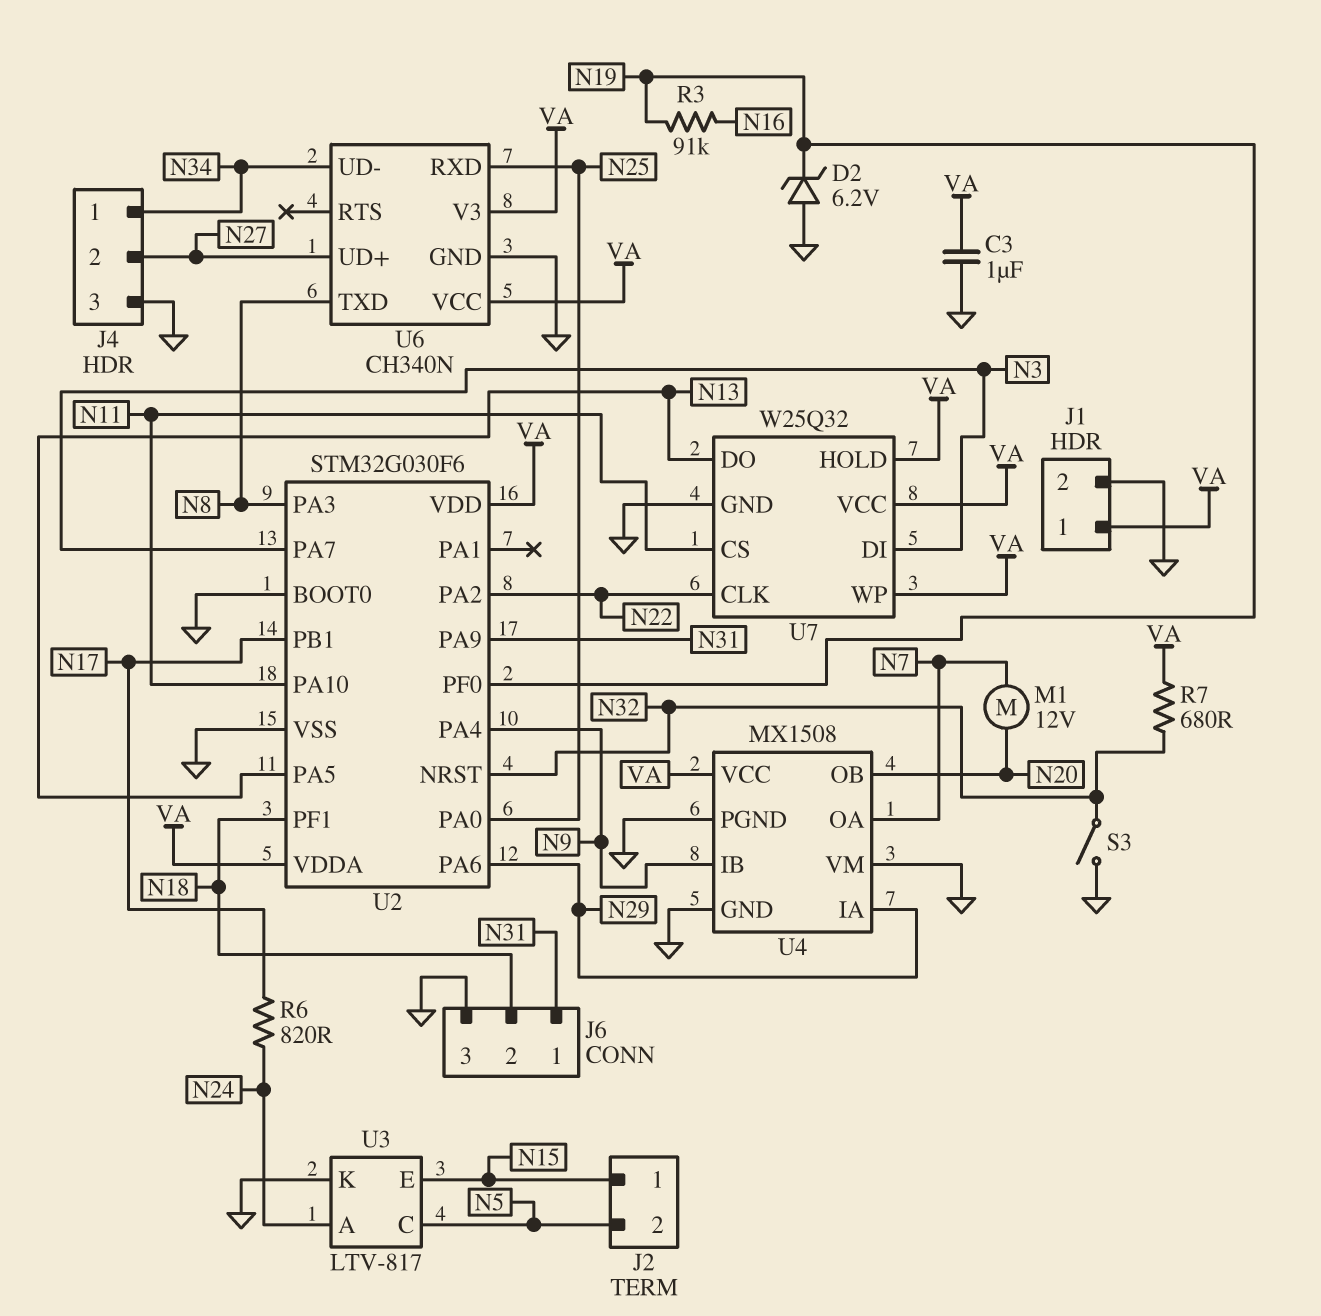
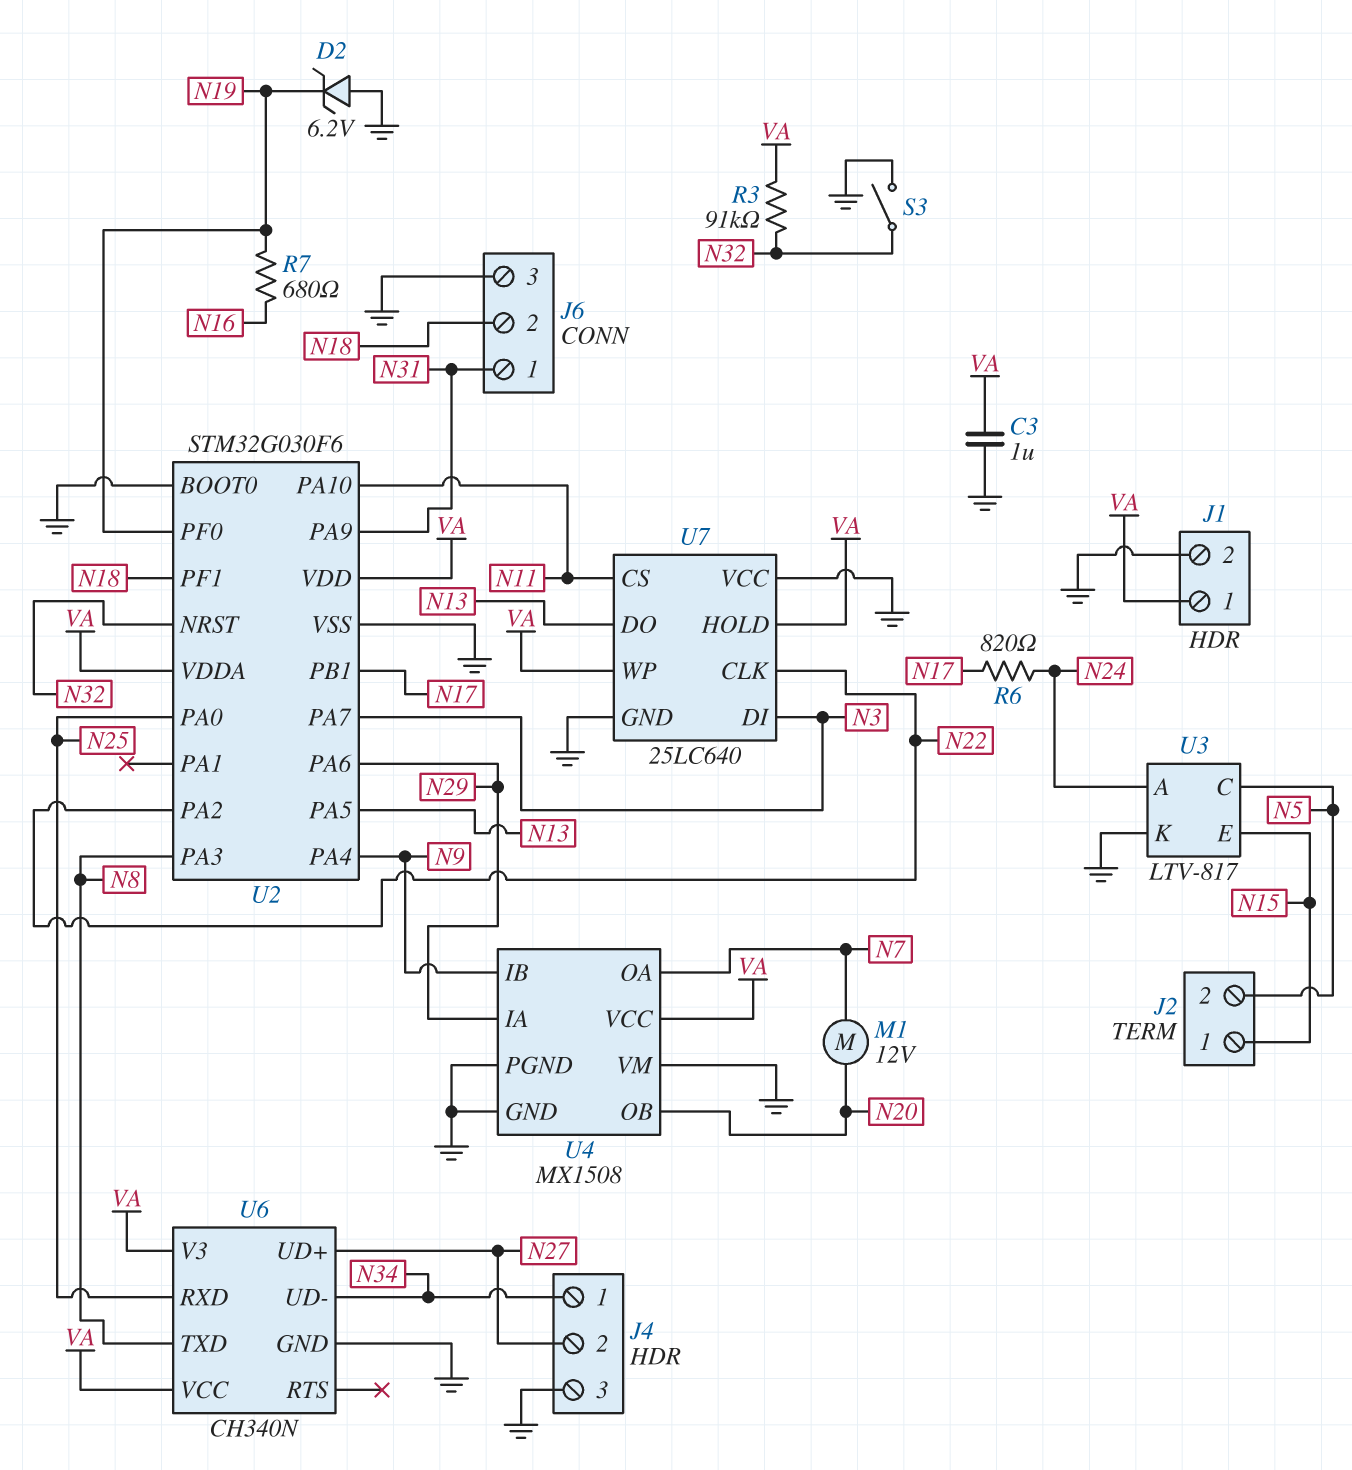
R3: 91k (N16, N19) -> 91k (N32, VA)
R7: 680 (N32, VA) -> 680 (N16, N19)
U7: W25Q32 -> 25LC640
U7 pin VCC: VA -> GND

